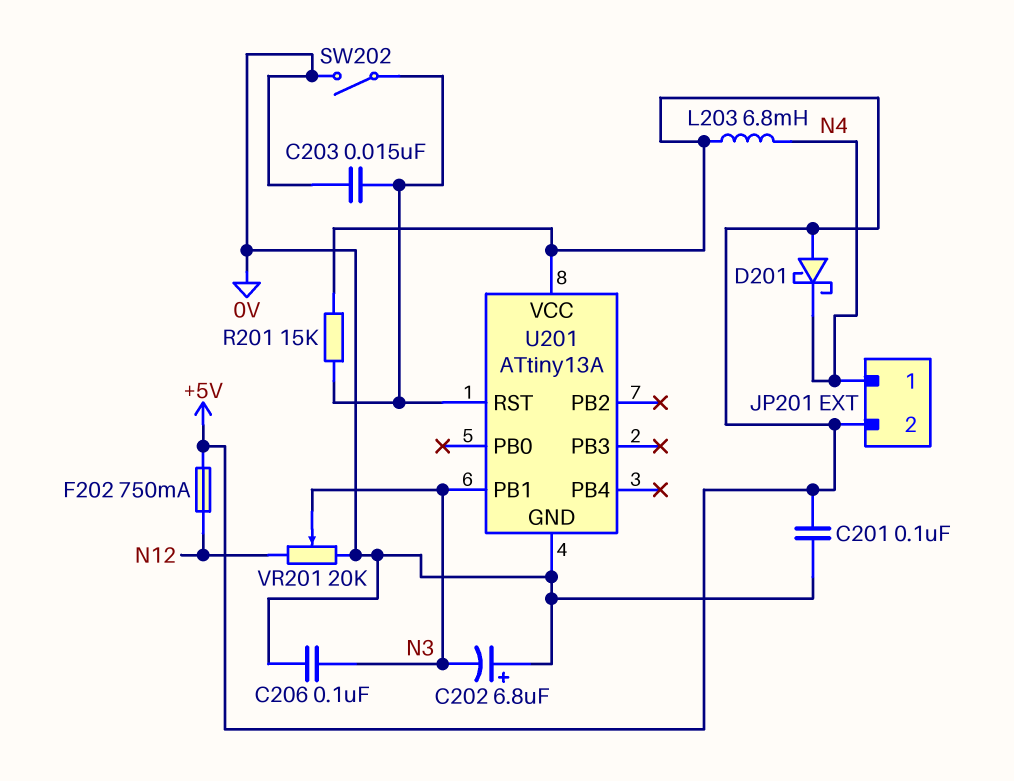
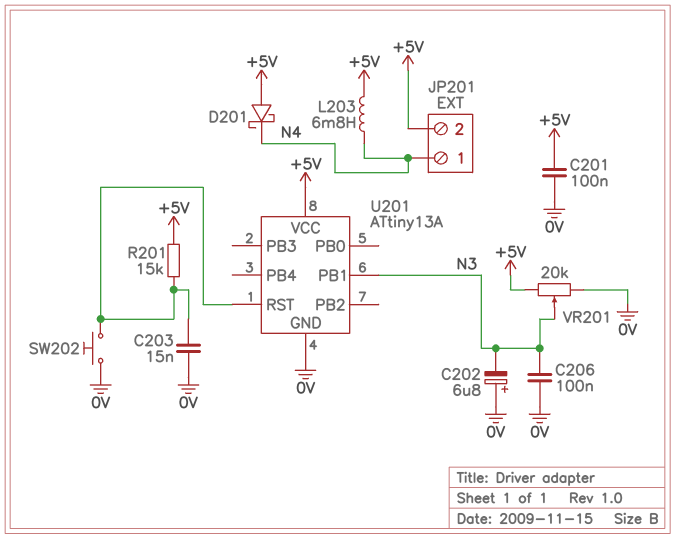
F202: 750mA (+5V, N12) -> none
SW202: switch (0V, U201/RST) -> button (0V, U201/RST)
VR201: 20k (0V, N12, wiper N3) -> 20k (+5V, 0V, wiper N3)

